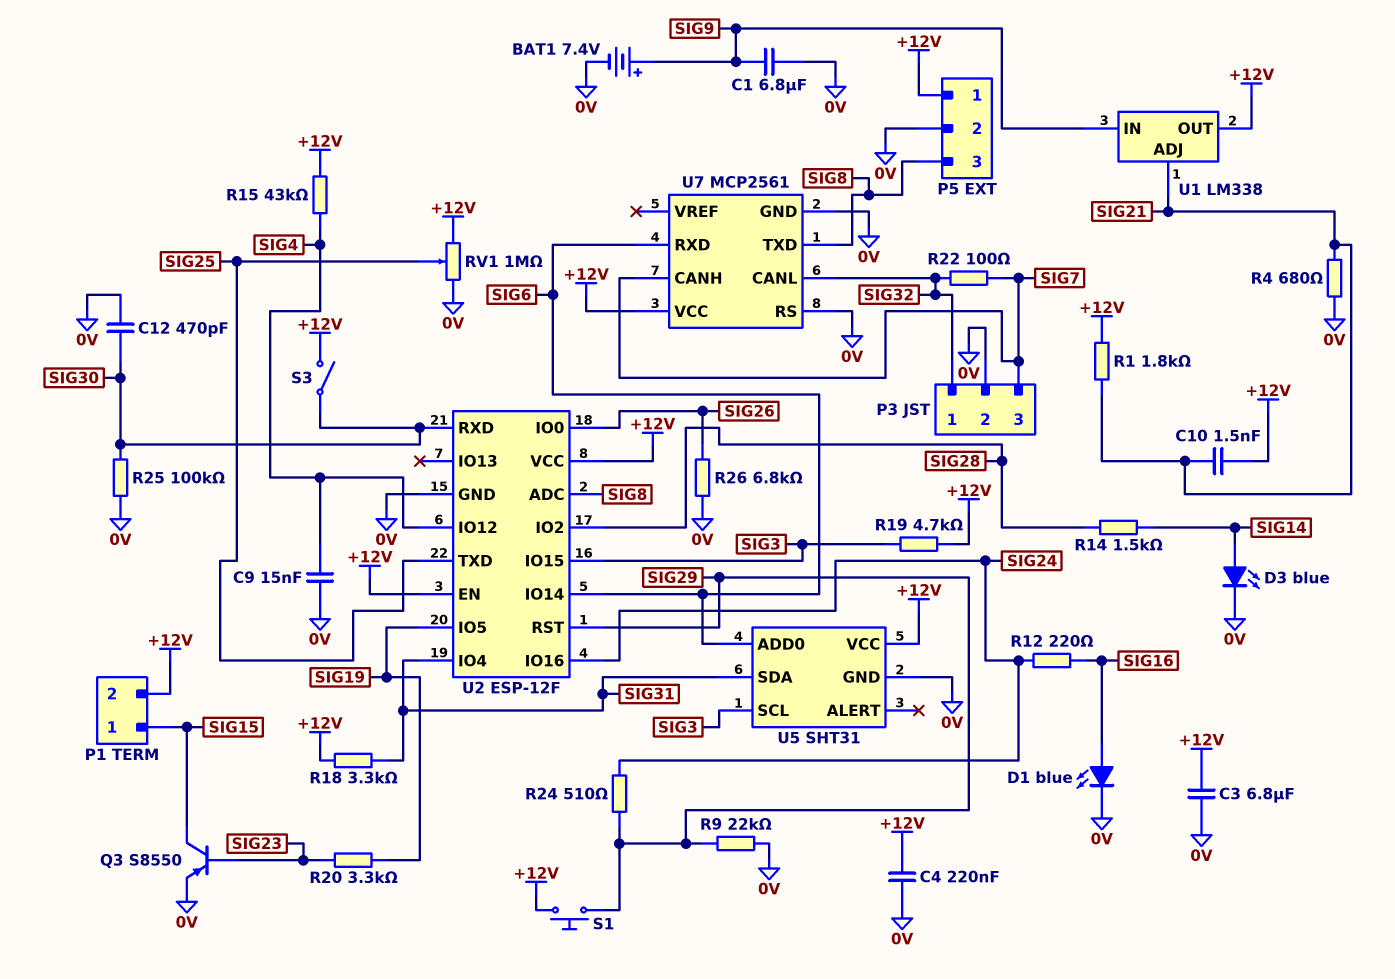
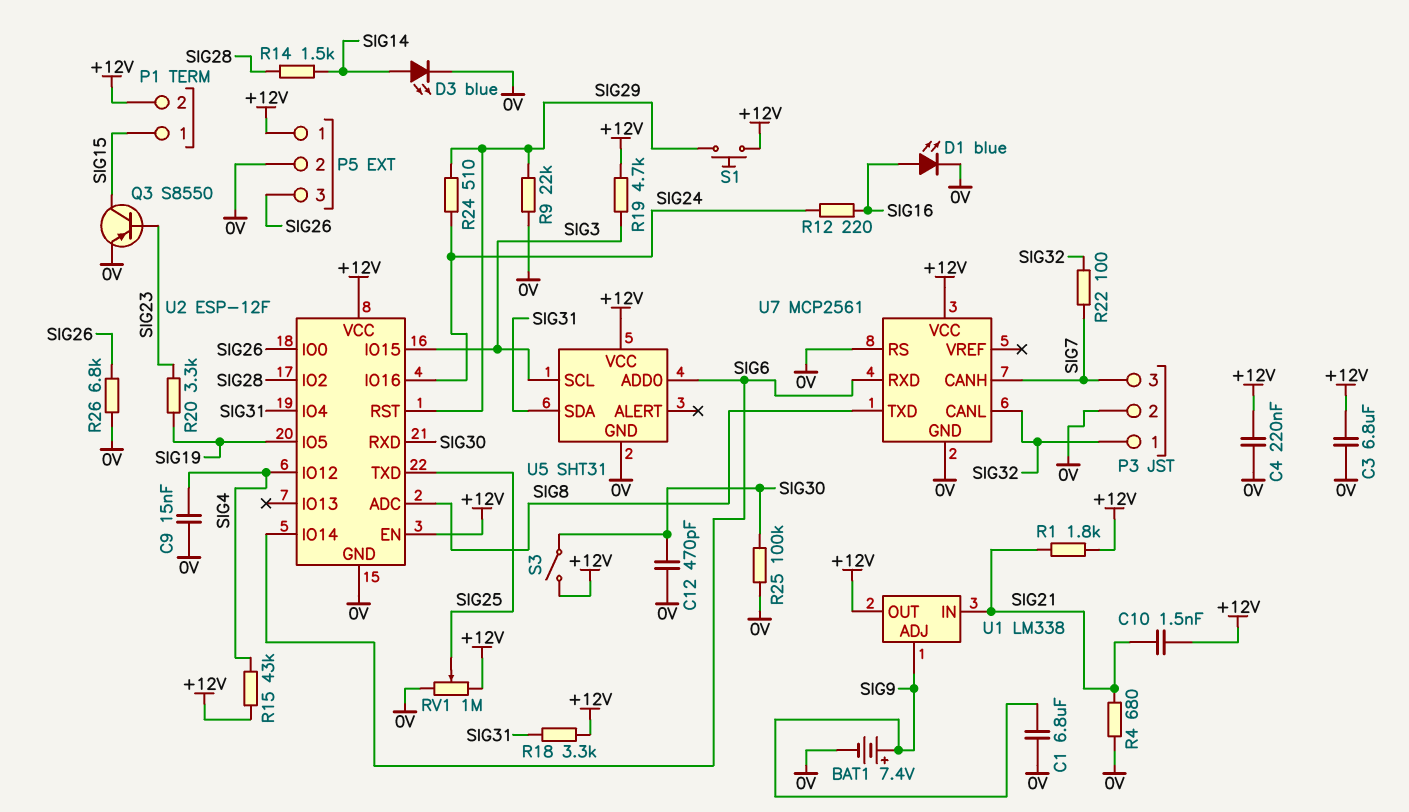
P5 pin 3: SIG8 -> SIG26
U1 pin ADJ: SIG21 -> SIG9
U1 pin IN: SIG9 -> SIG21

